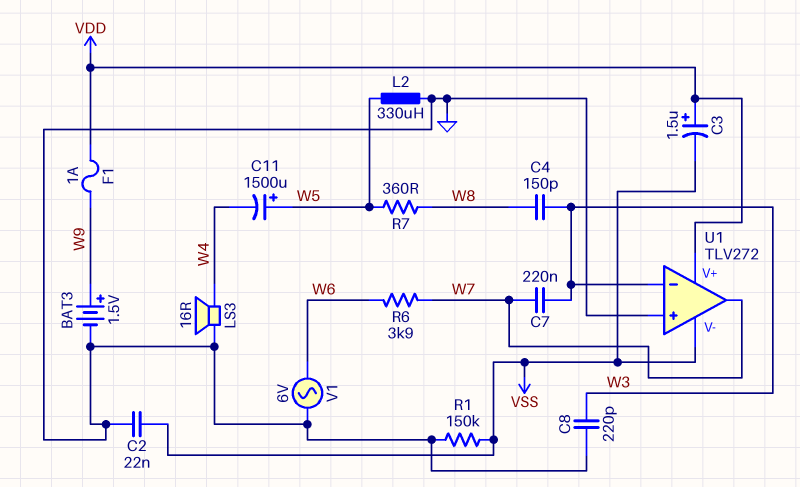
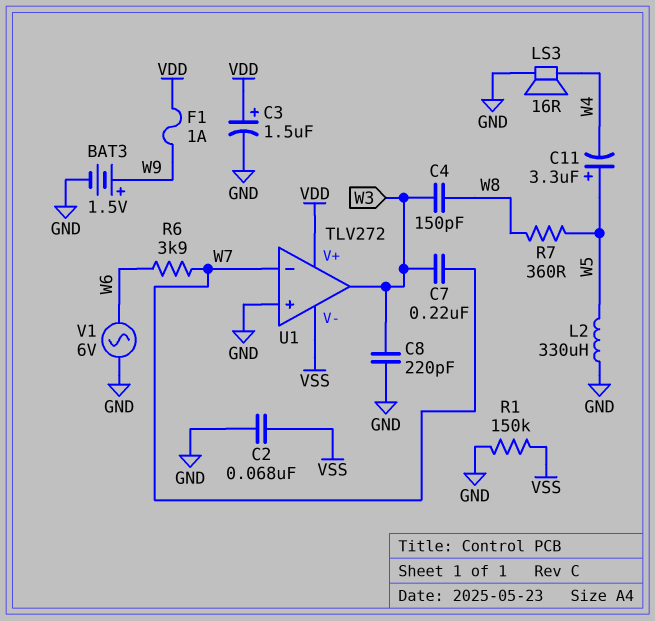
C2: 22nF (GND, VSS) -> 68nF (GND, VSS)
C3: 1.5uF (plus VDD, minus VSS) -> 1.5uF (plus VDD, minus GND)
C11: 1500uF (plus W5, minus W4) -> 3.3uF (plus W5, minus W4)
U1 pin in-: W3 -> W7
U1 pin out: W7 -> W3

